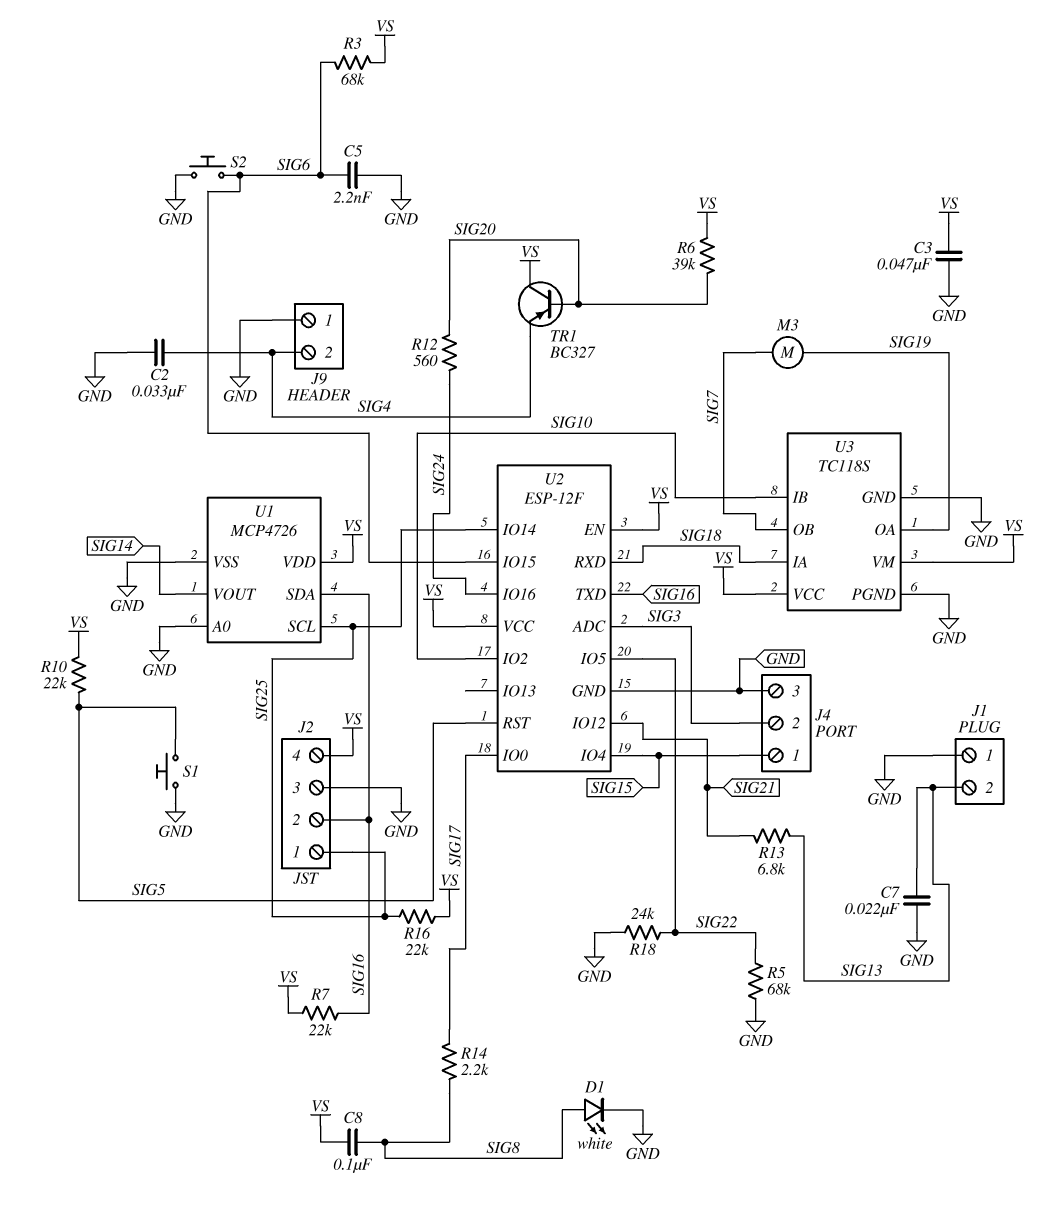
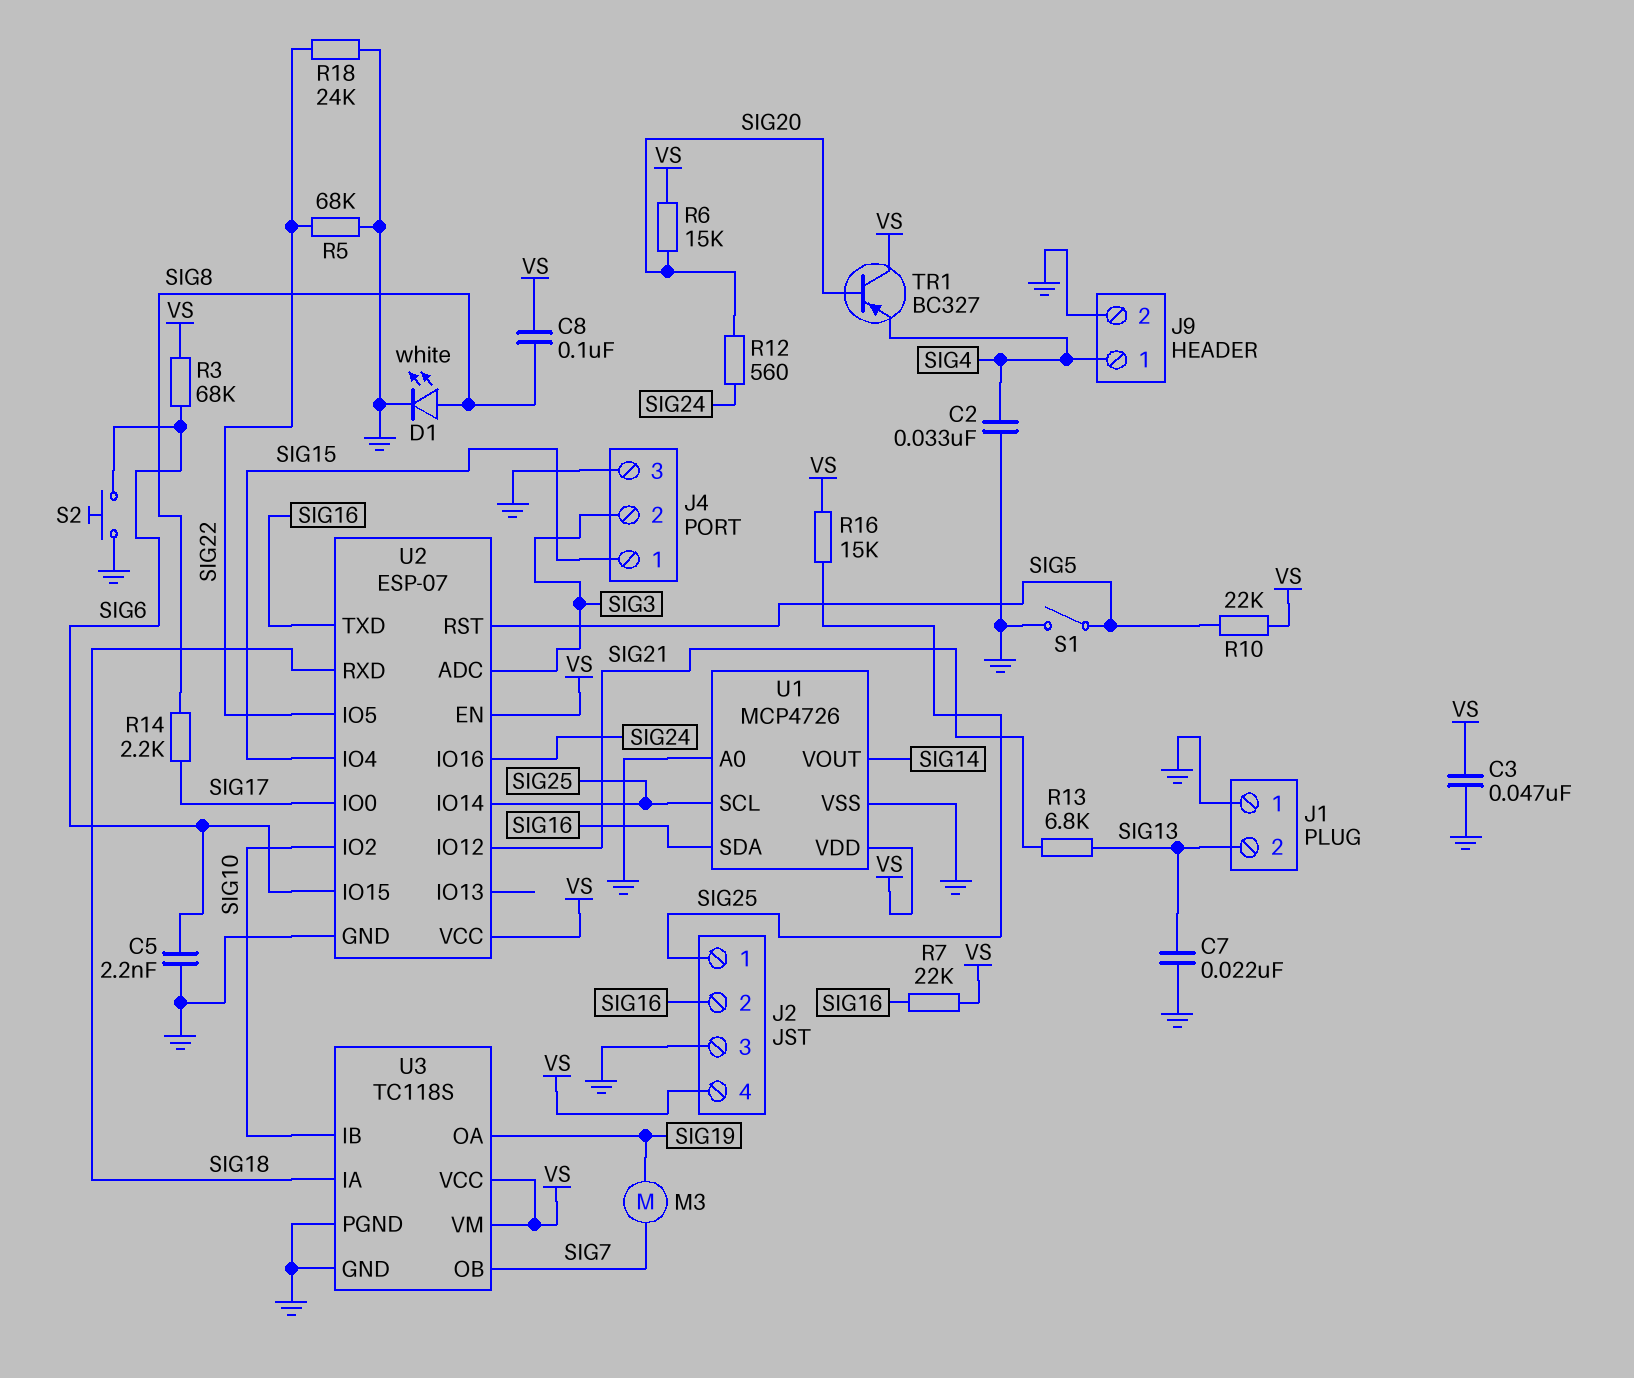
J9 pin 1: GND -> SIG4
J9 pin 2: SIG4 -> GND
R6: 39k (SIG20, VS) -> 15k (SIG20, VS)
R16: 22k (SIG25, VS) -> 15k (SIG25, VS)
S1: button (GND, SIG5) -> switch (GND, SIG5)
U2: ESP-12F -> ESP-07

